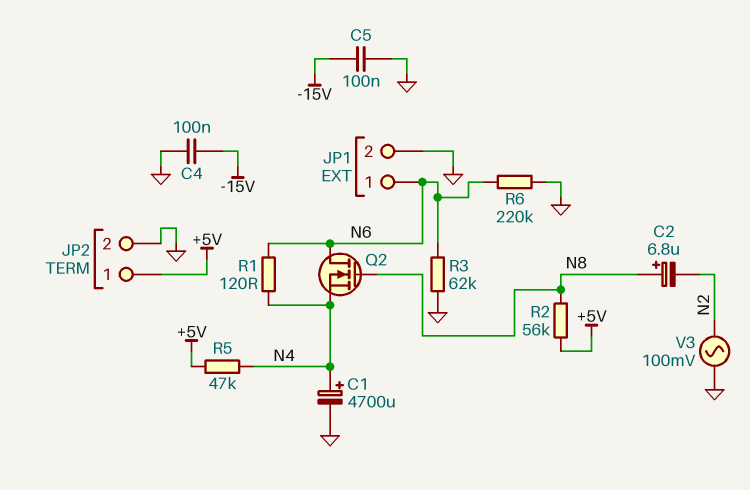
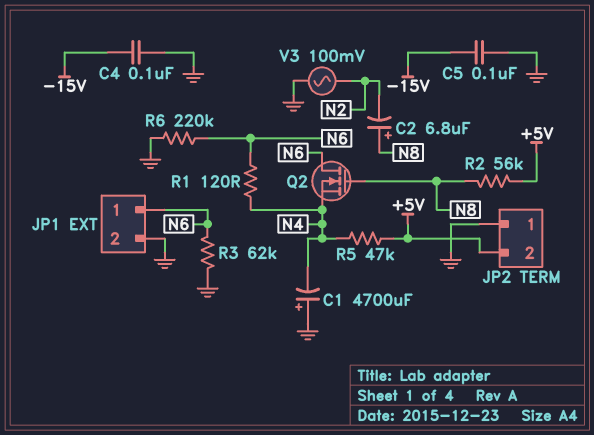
C1: 4700uF (plus N4, minus GND) -> 4700uF (plus GND, minus N4)
JP2 pin 1: +5V -> GND
JP2 pin 2: GND -> +5V

